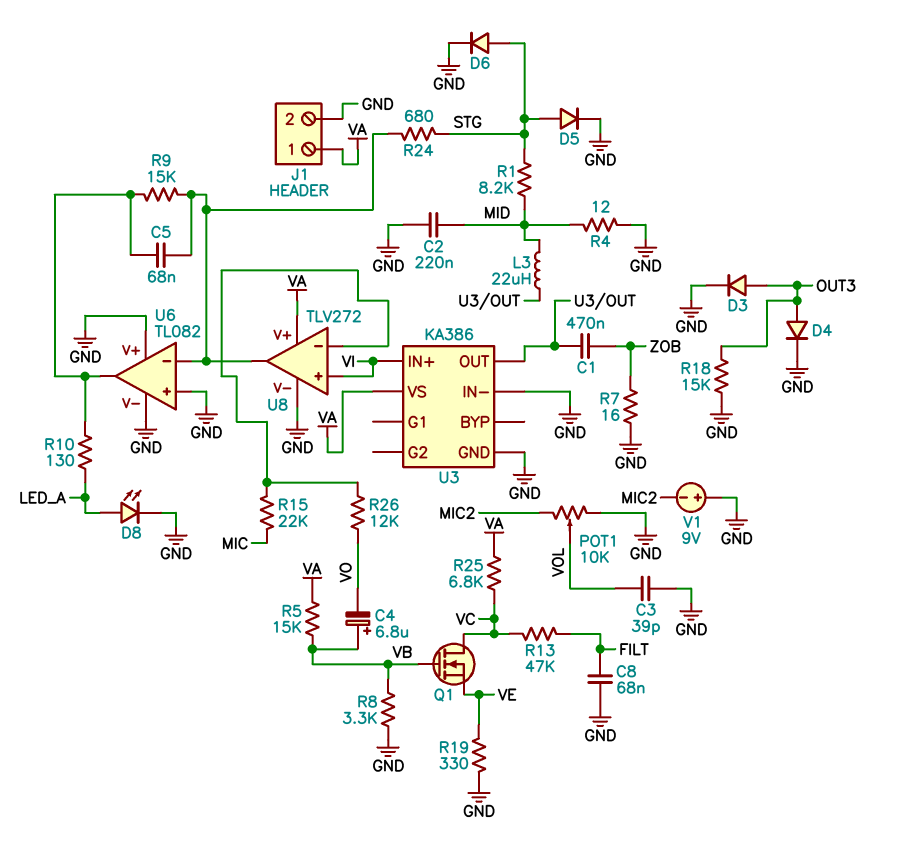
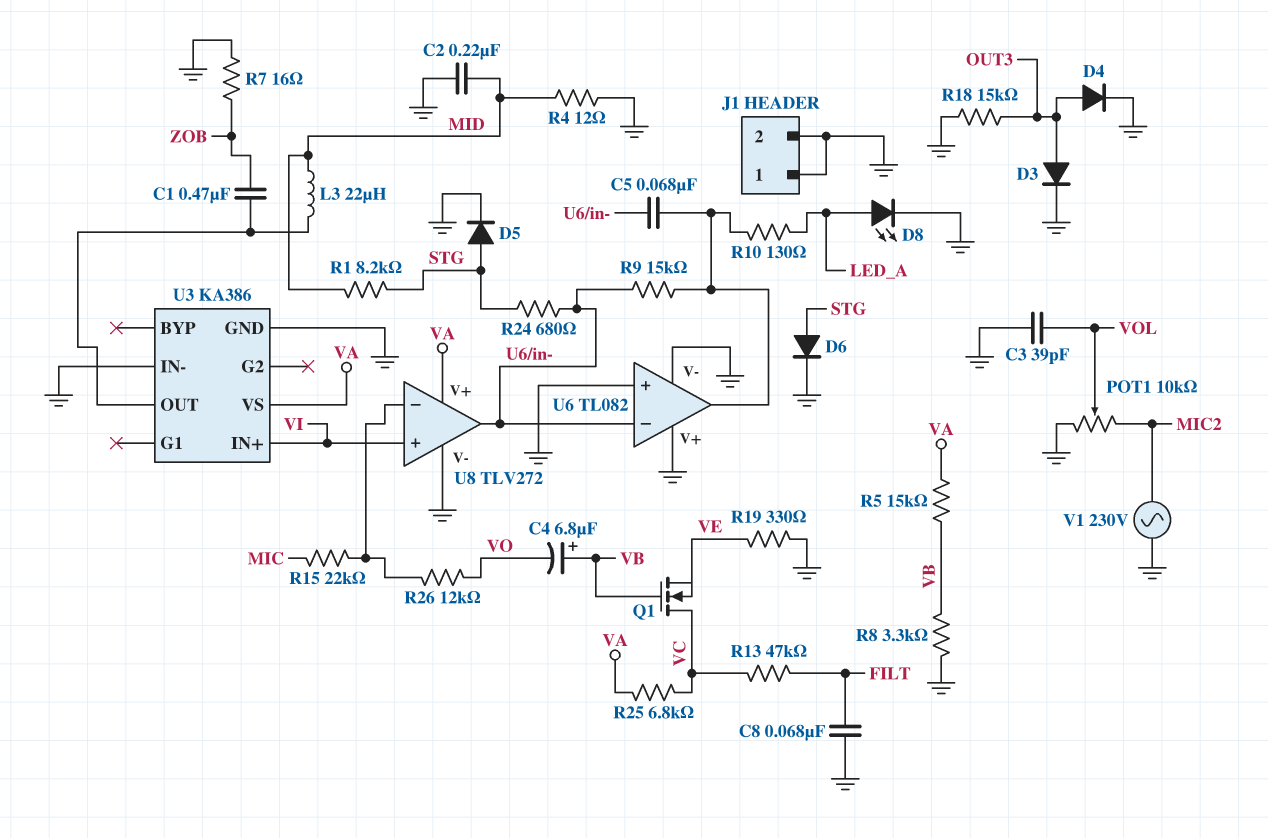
J1 pin 1: VA -> GND
V1: 9V (plus GND, minus MIC2) -> AC 230V (GND, MIC2)

